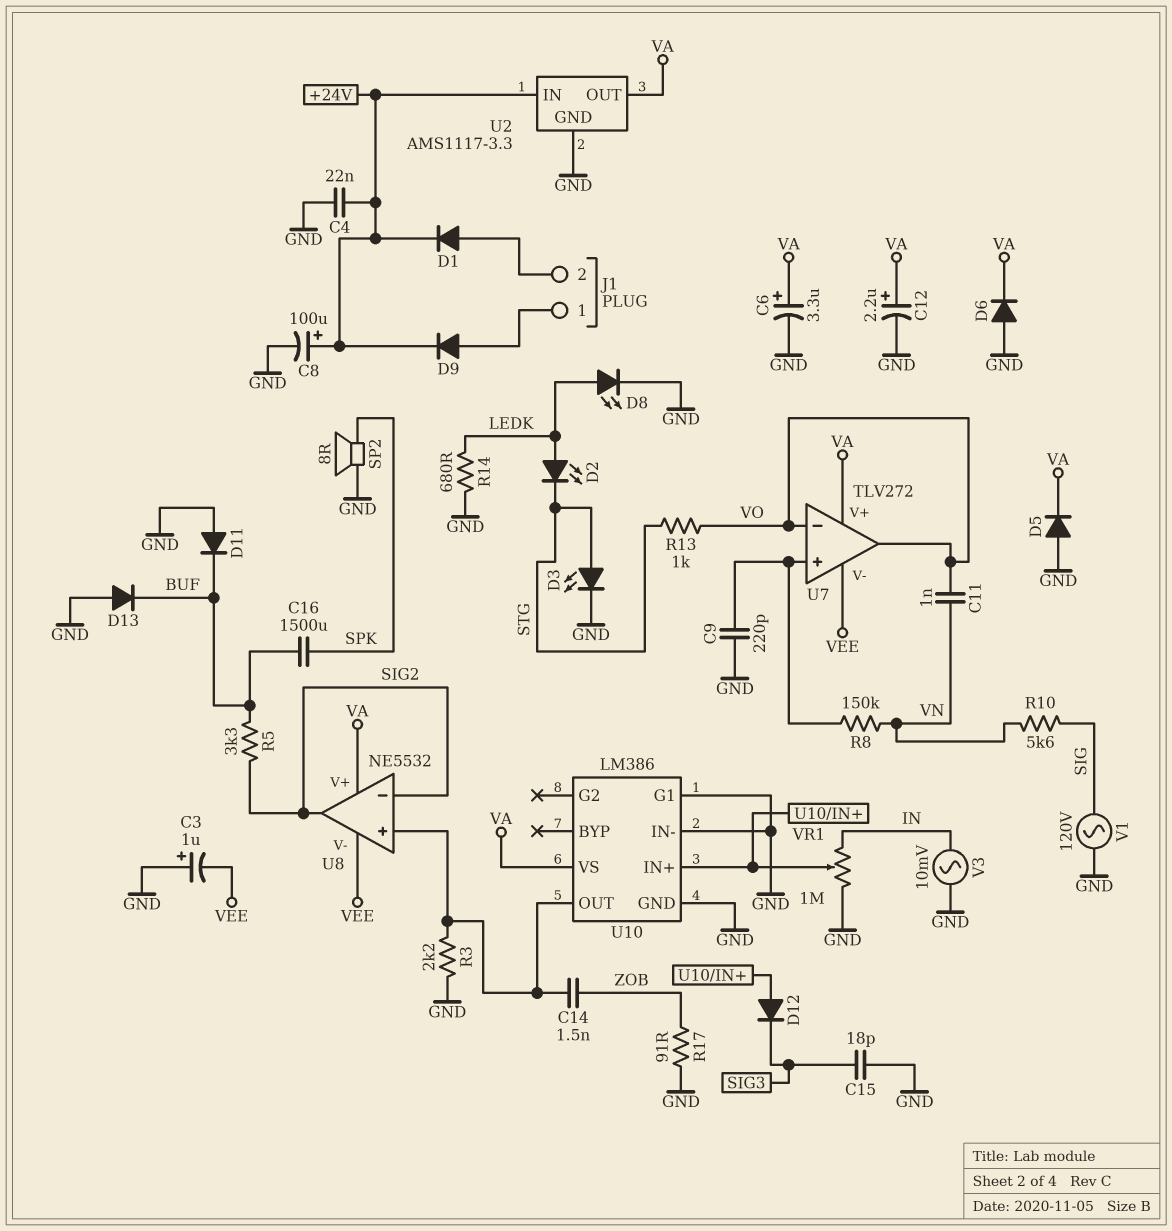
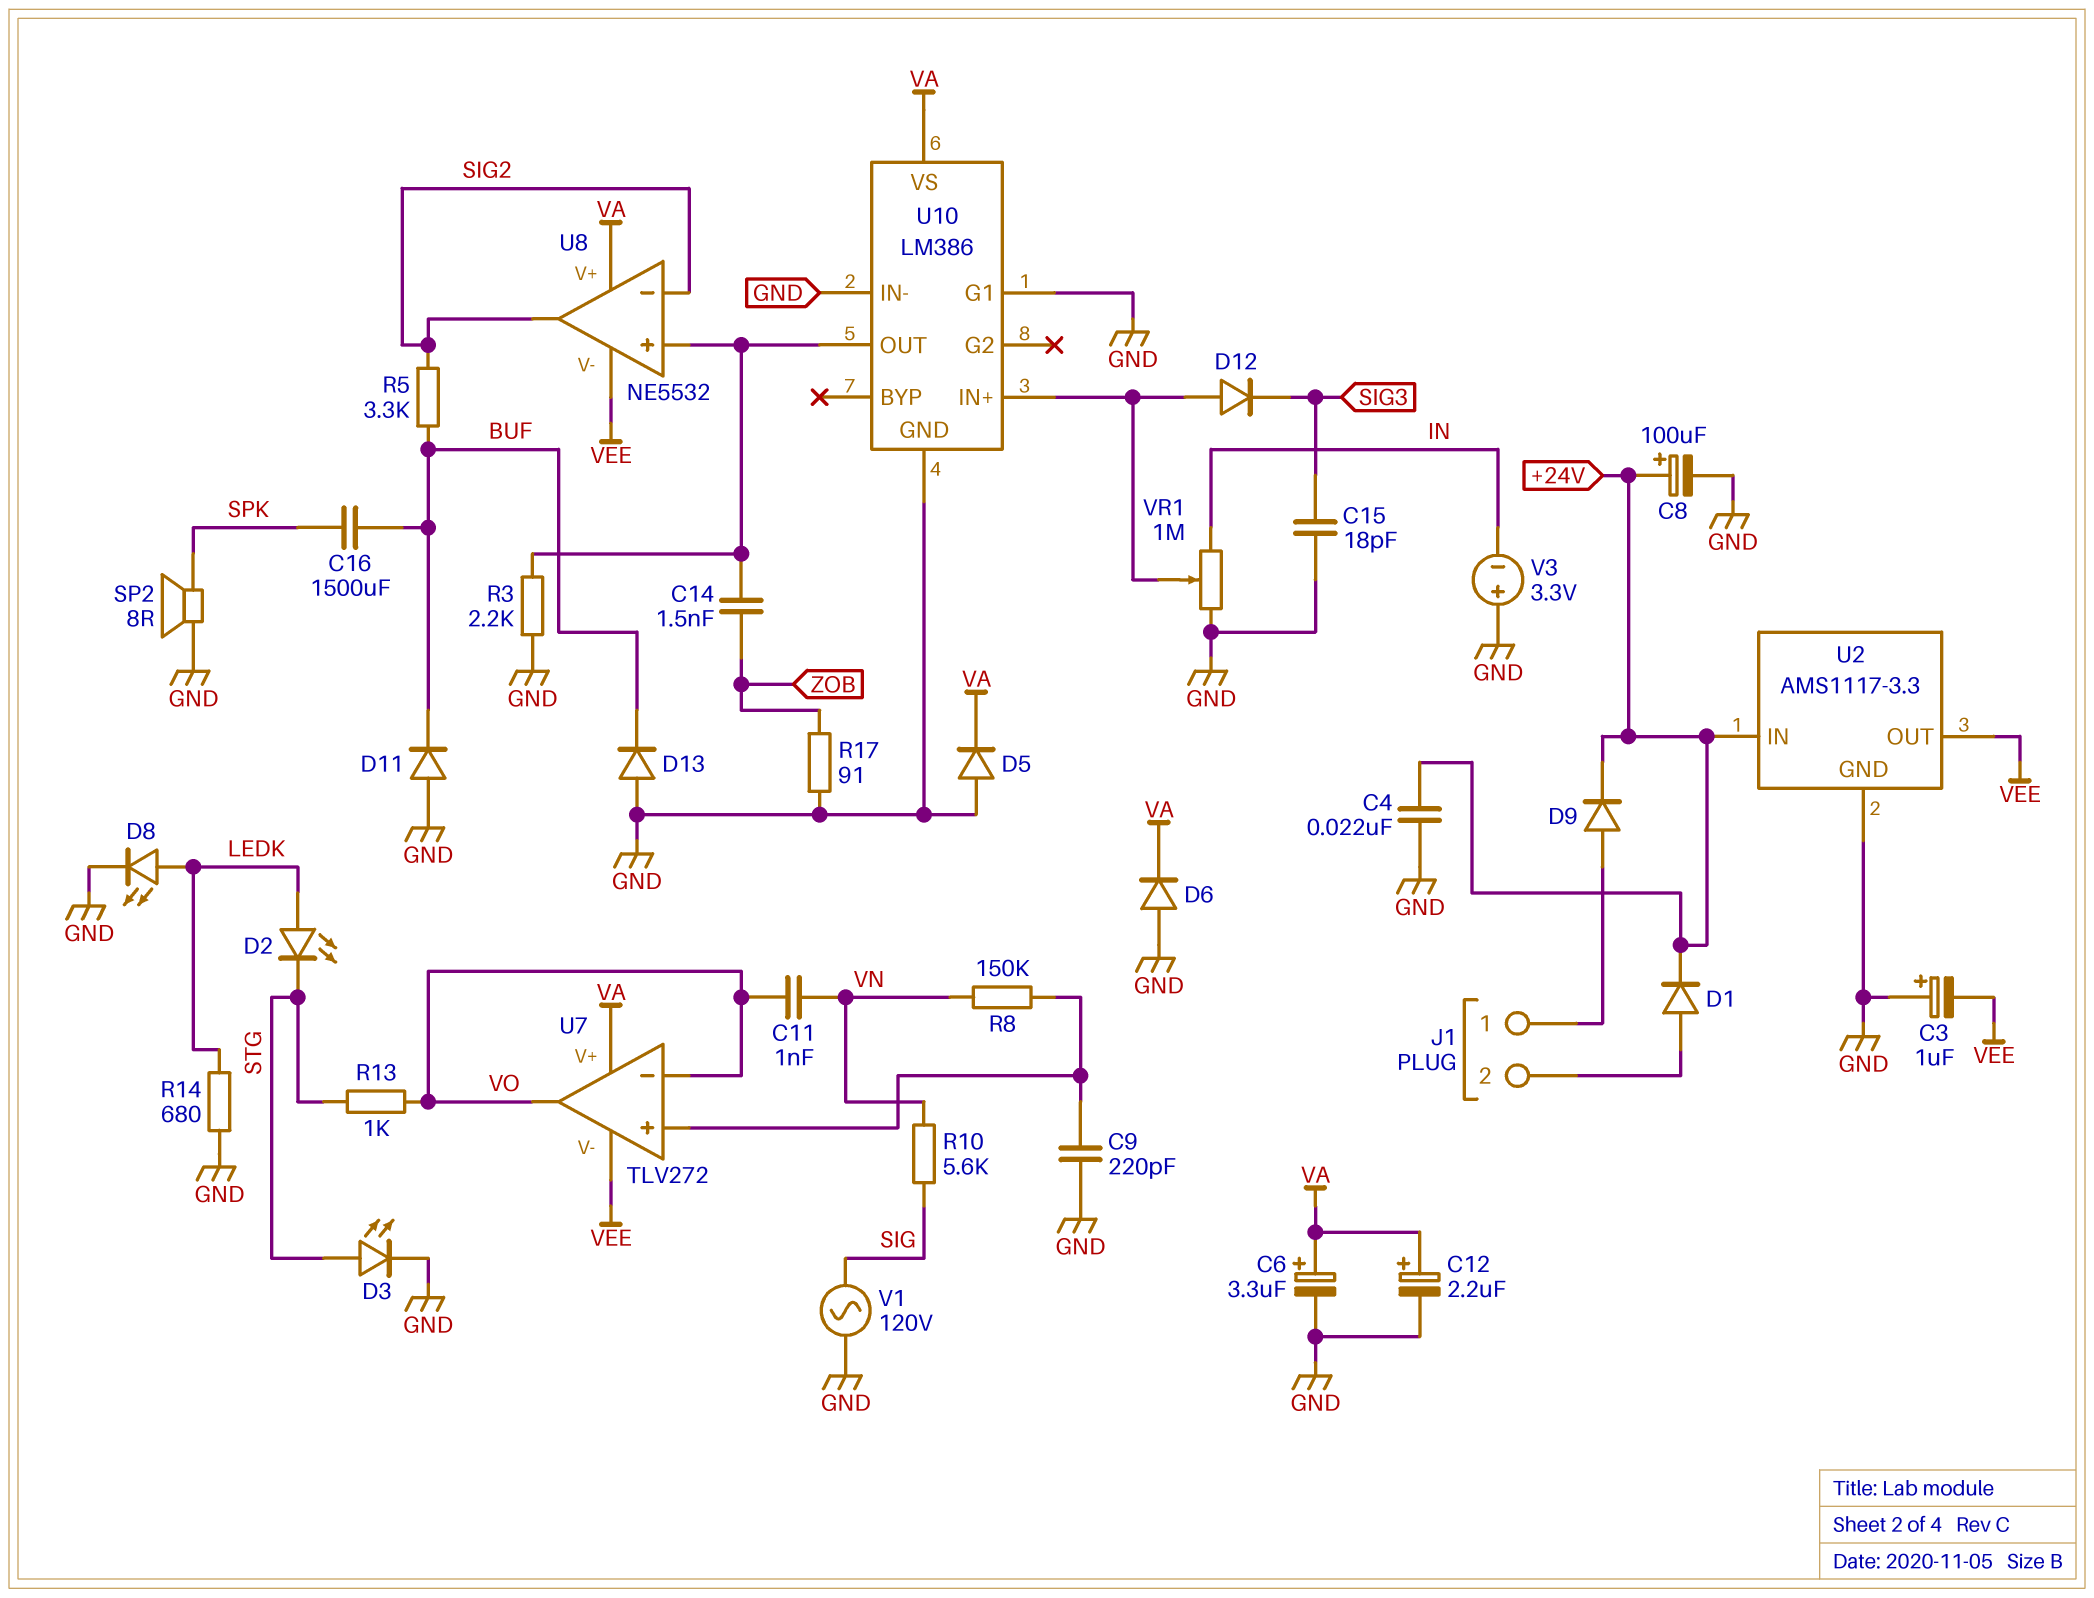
U2 pin OUT: VA -> VEE
V3: AC 10mV (GND, IN) -> 3.3V (plus GND, minus IN)

